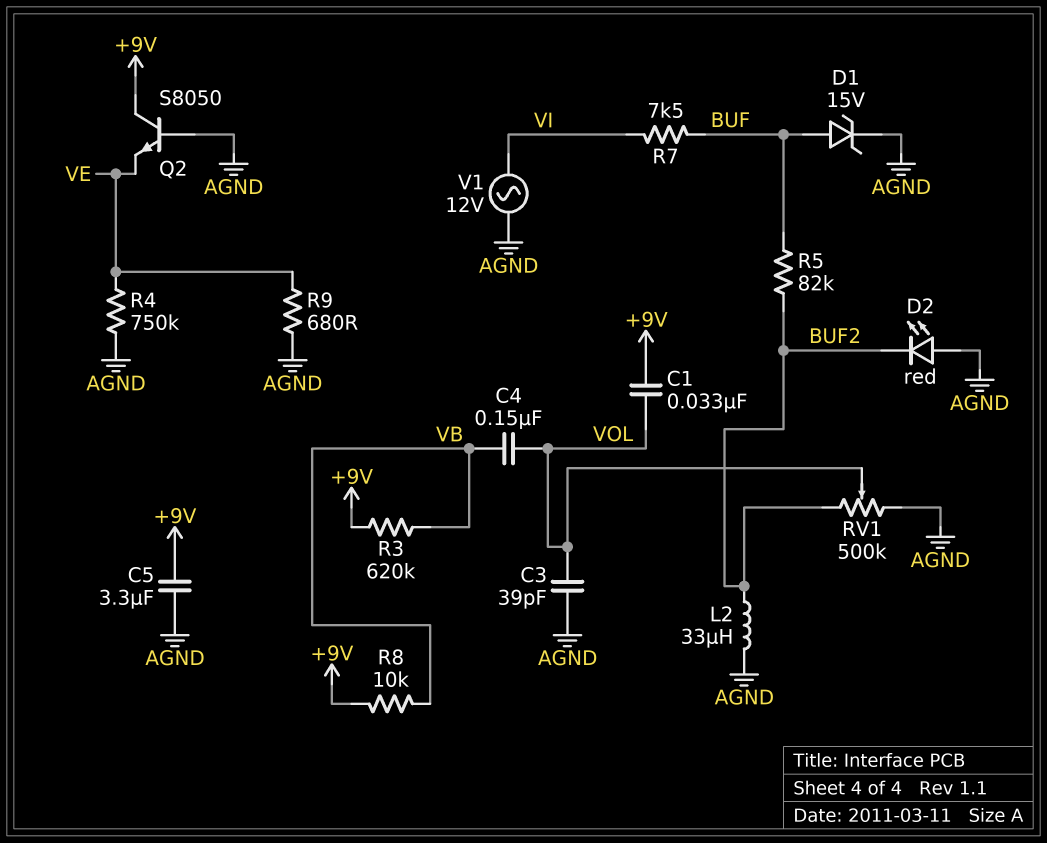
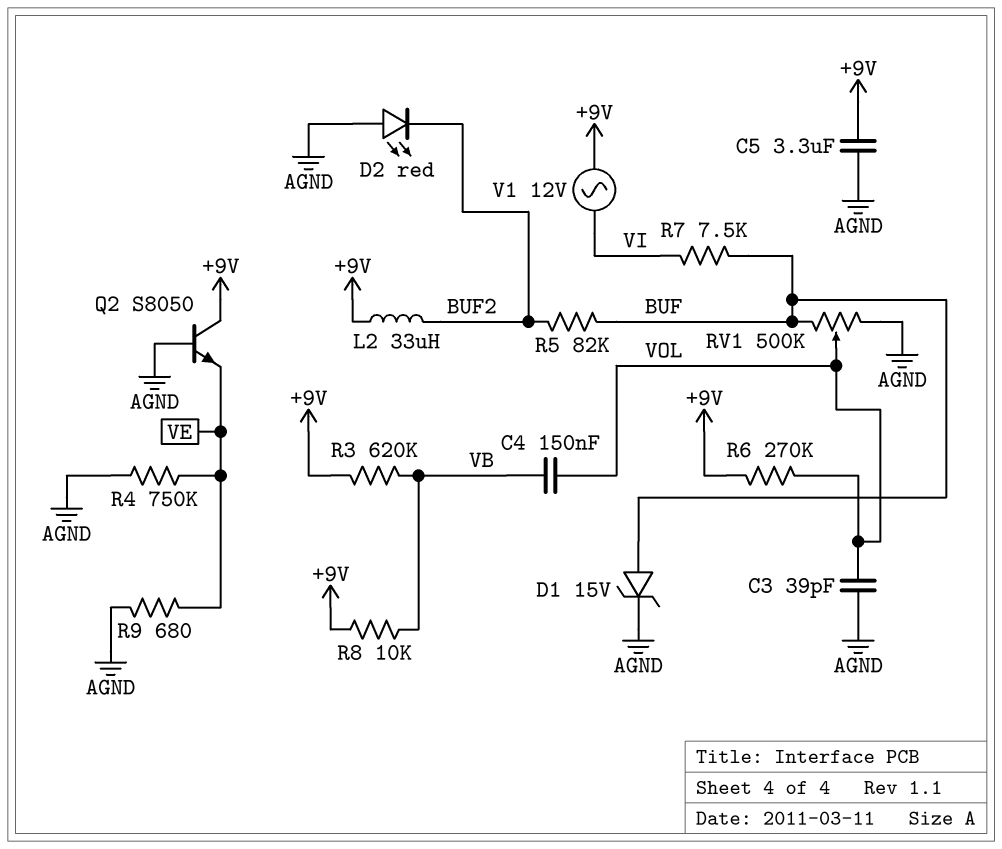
C1: 33nF (+9V, VOL) -> none
L2: 33uH (AGND, BUF2) -> 33uH (+9V, BUF2)
R6: none -> 270k (+9V, VOL)
RV1: 500k (AGND, BUF2, wiper VOL) -> 500k (AGND, BUF, wiper VOL)
V1: AC 12V (AGND, VI) -> AC 12V (+9V, VI)

